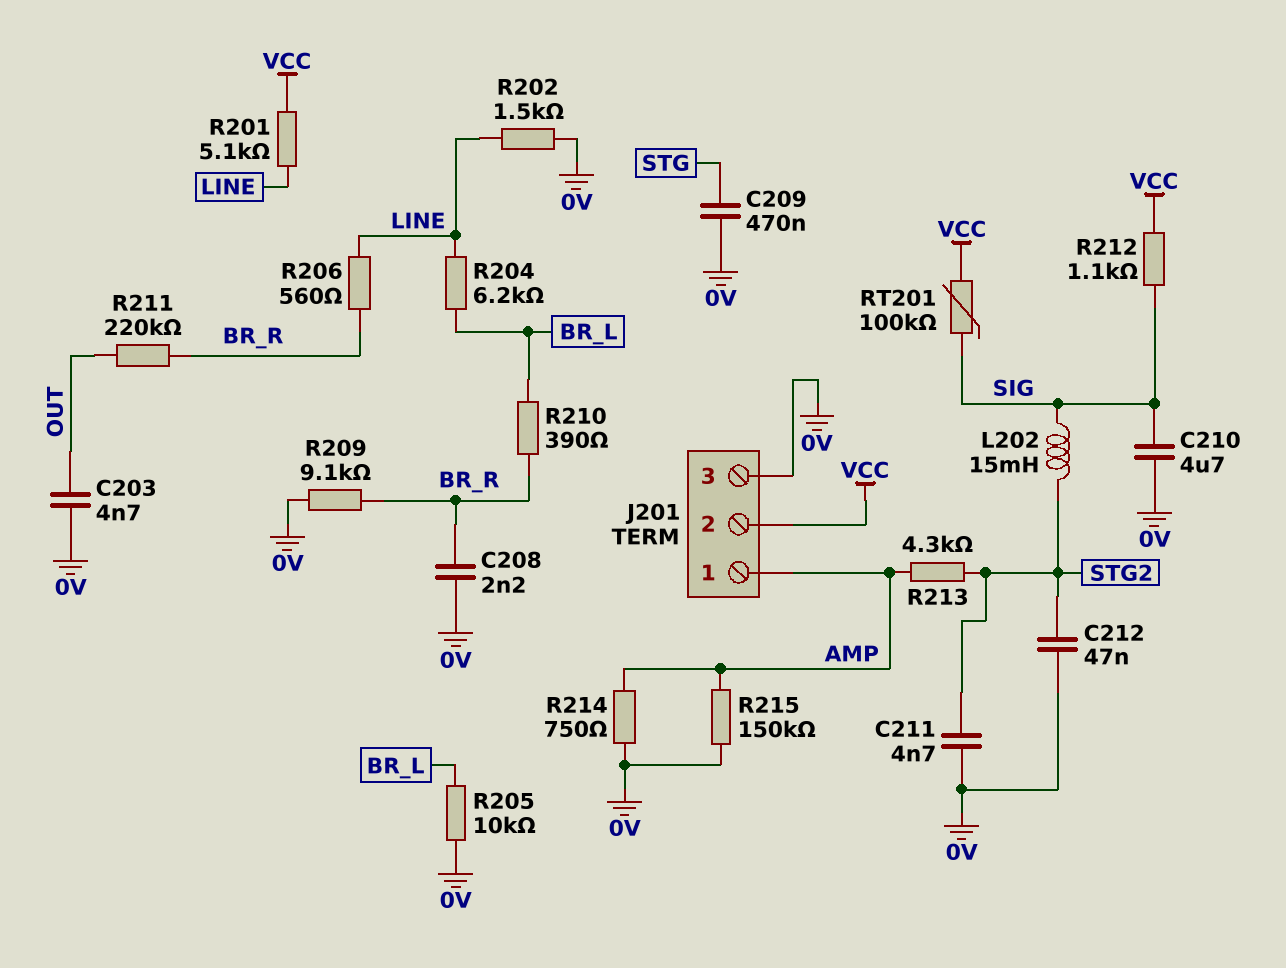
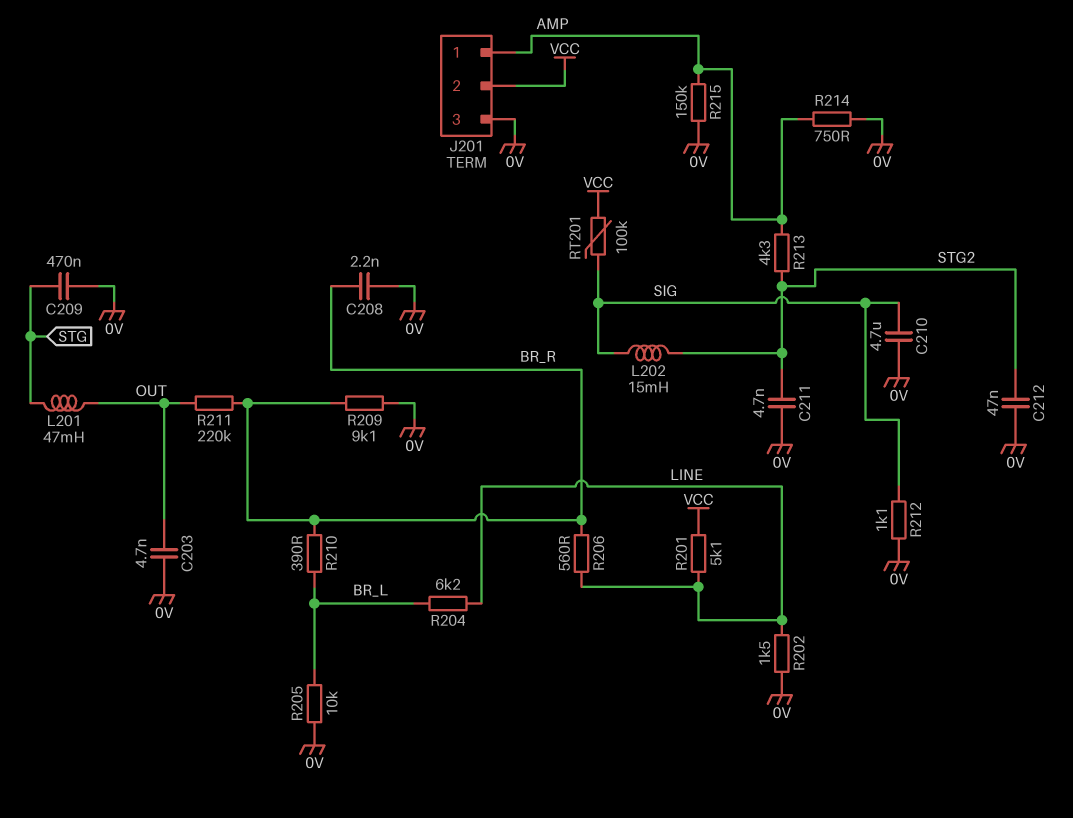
L201: none -> 47mH (OUT, STG)
R212: 1.1k (SIG, VCC) -> 1.1k (0V, SIG)

